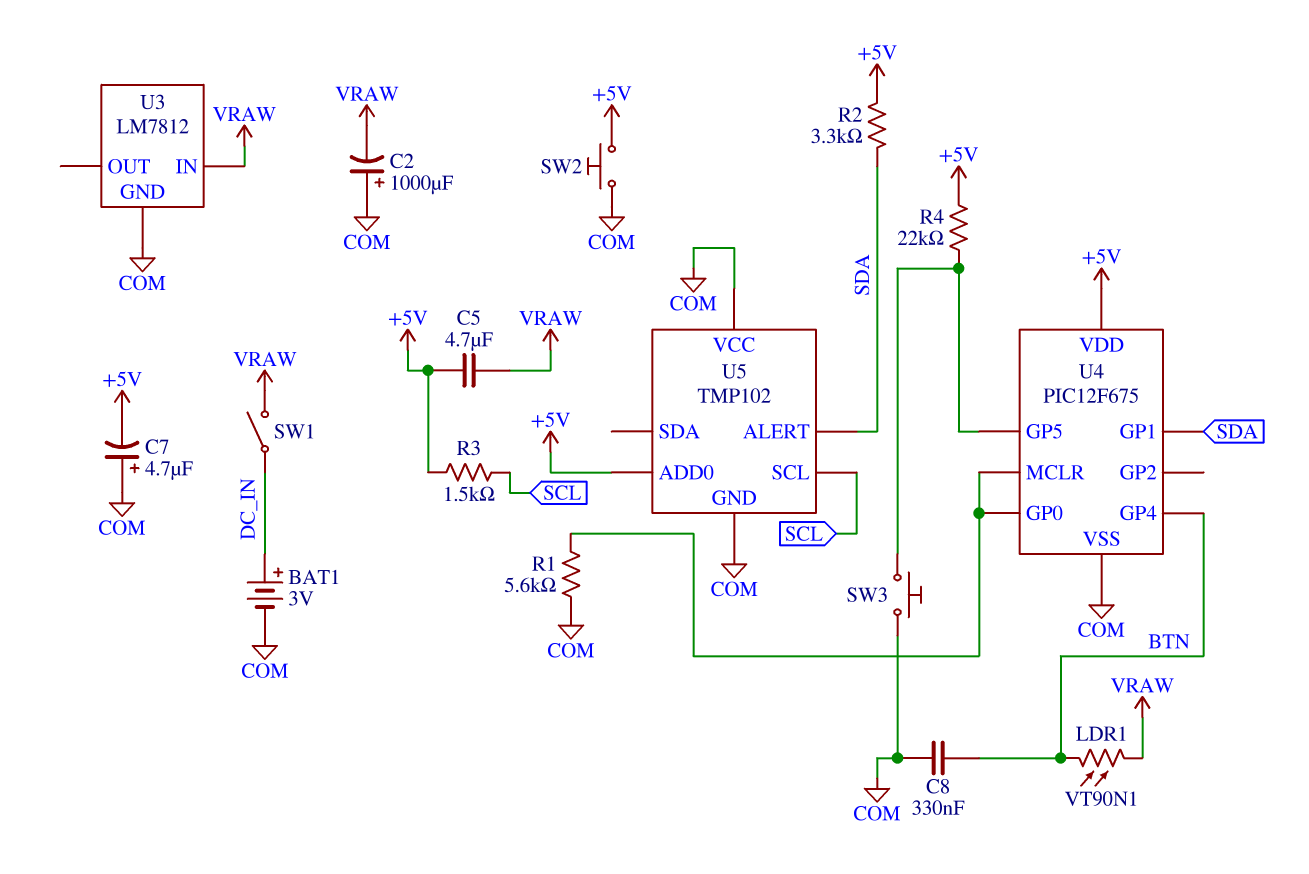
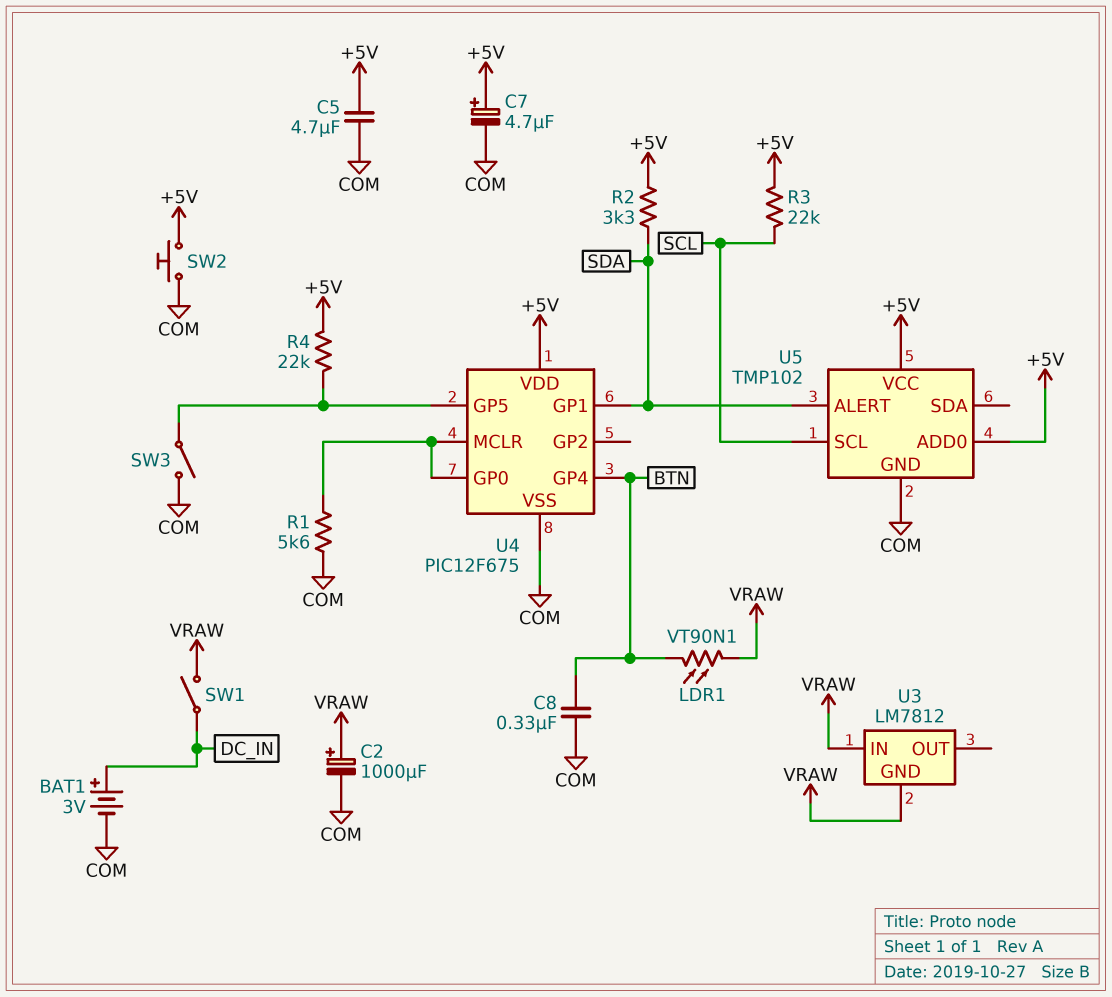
C2: 1000uF (plus COM, minus VRAW) -> 1000uF (plus VRAW, minus COM)
C5: 4.7uF (+5V, VRAW) -> 4.7uF (+5V, COM)
C7: 4.7uF (plus COM, minus +5V) -> 4.7uF (plus +5V, minus COM)
R3: 1.5k (+5V, SCL) -> 22k (+5V, SCL)
SW3: button (COM, U4/GP5) -> switch (COM, U4/GP5)
U3 pin GND: COM -> VRAW
U5 pin VCC: COM -> +5V

